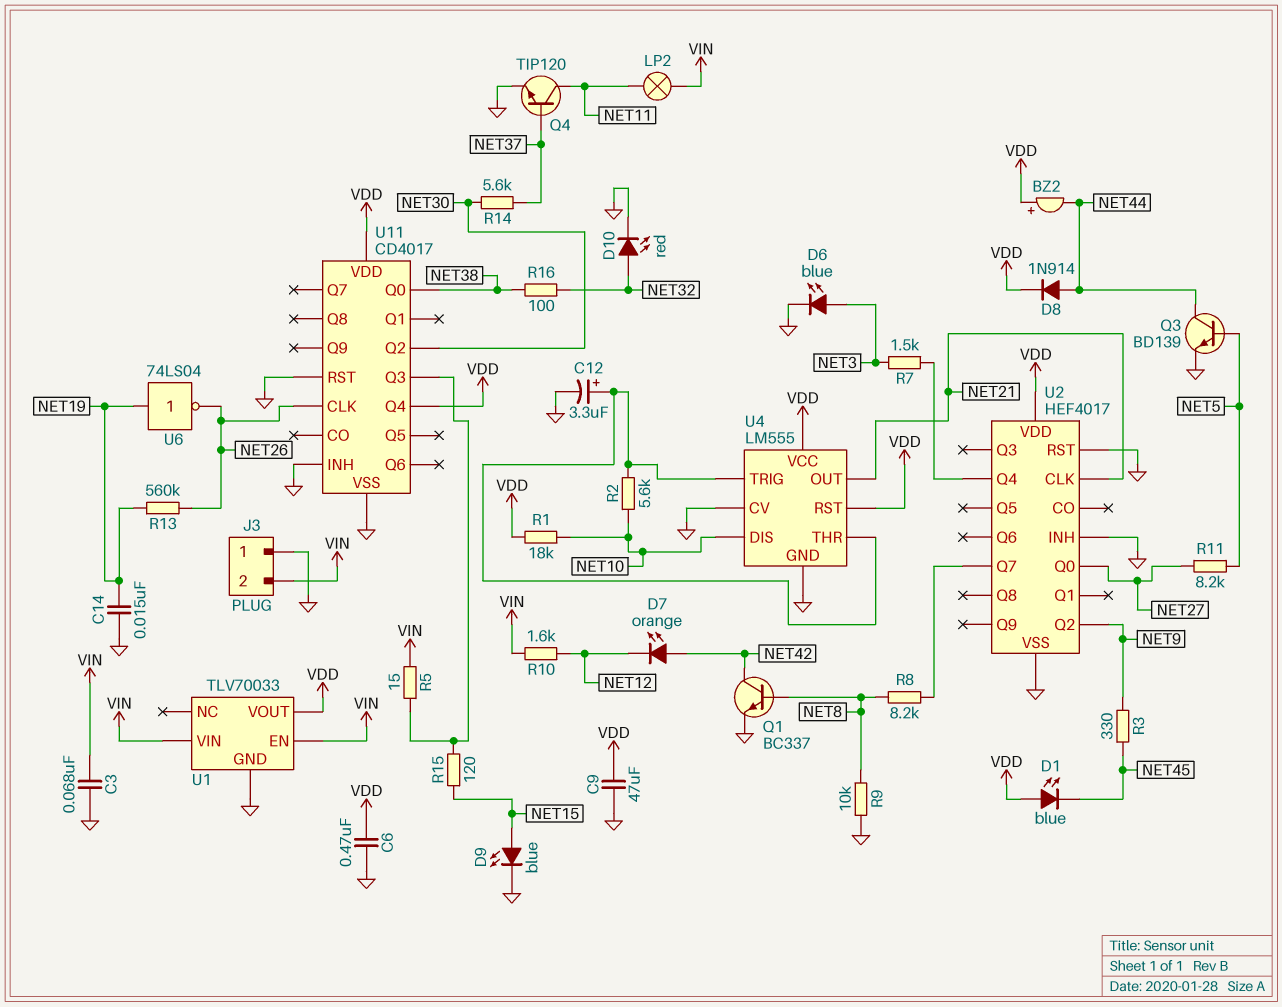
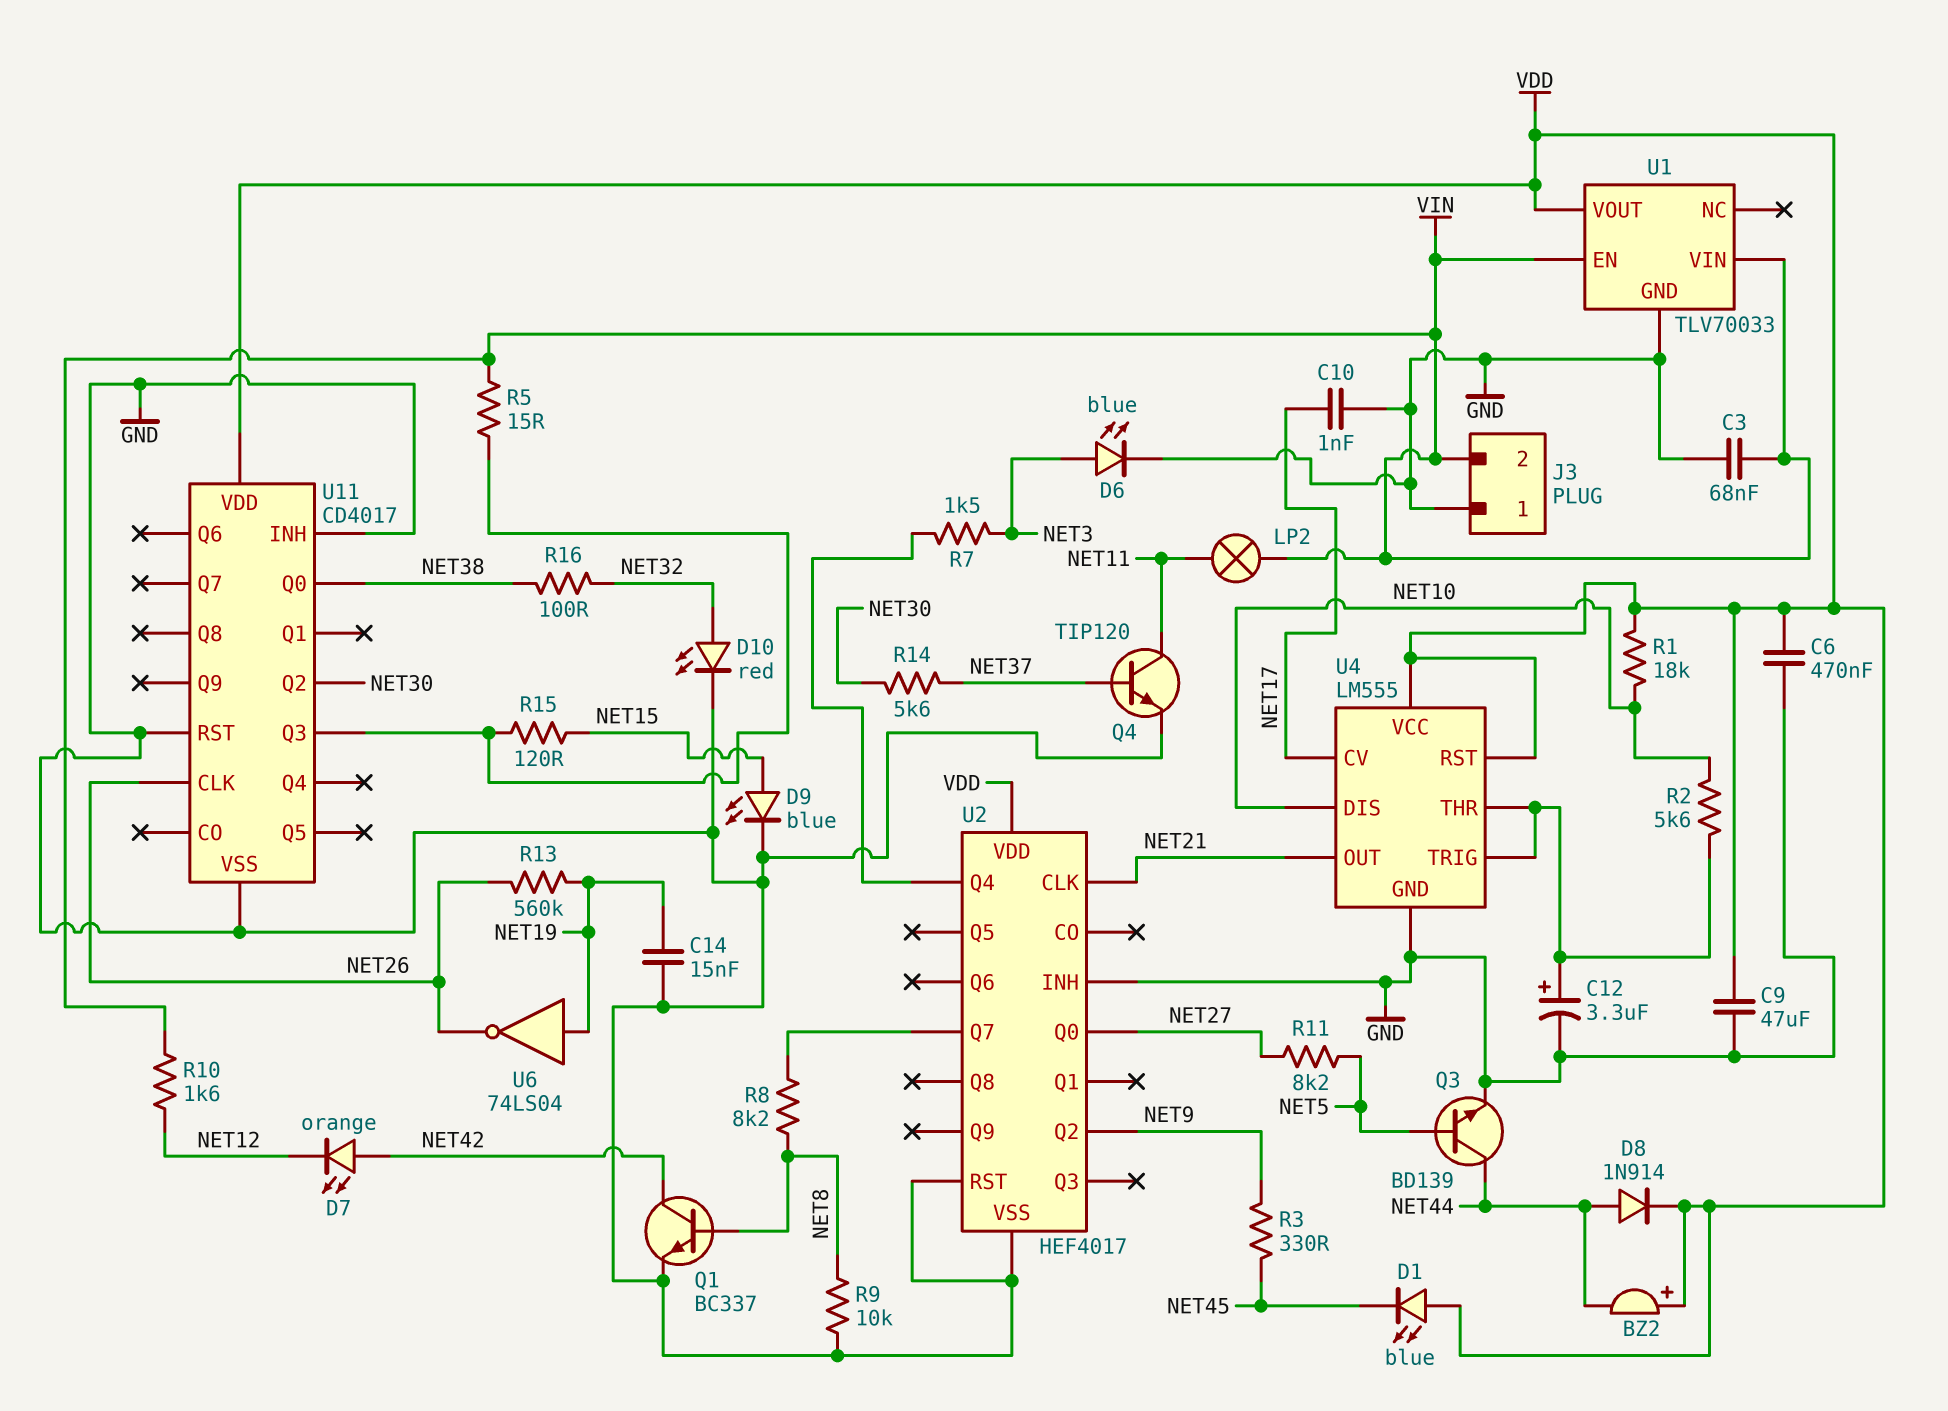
C10: none -> 1nF (GND, NET17)
U4 pin CV: GND -> NET17
U11 pin Q4: VDD -> none

